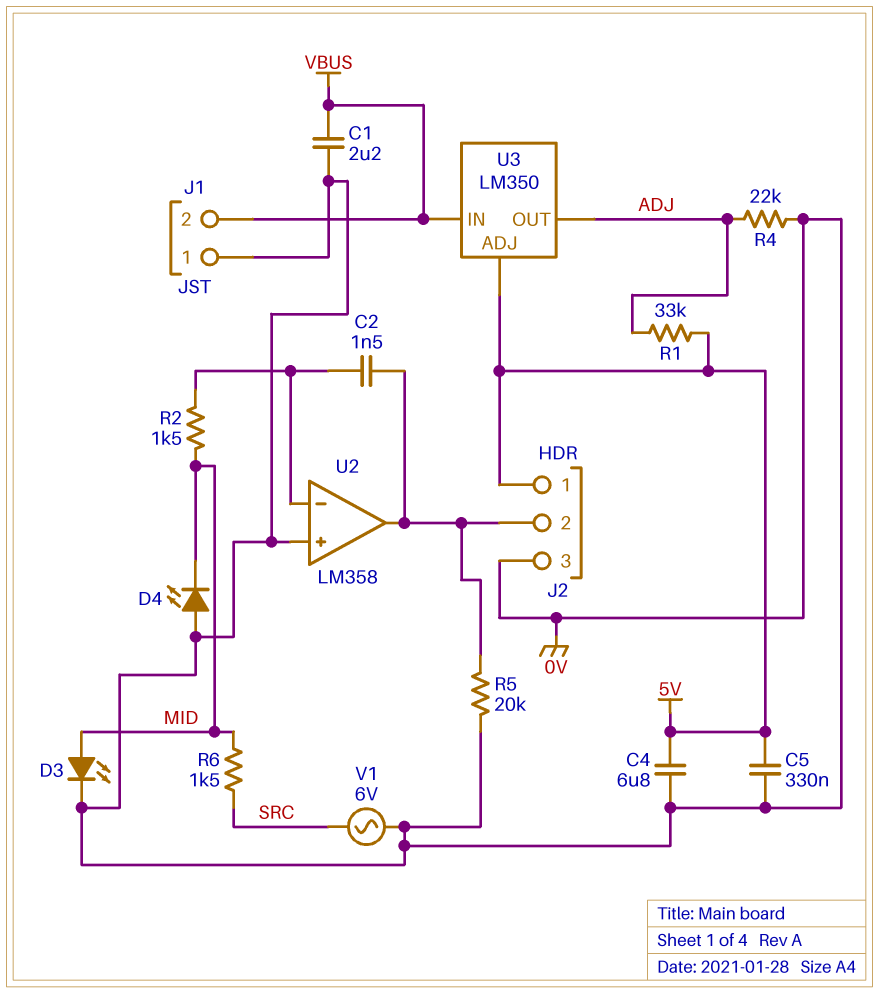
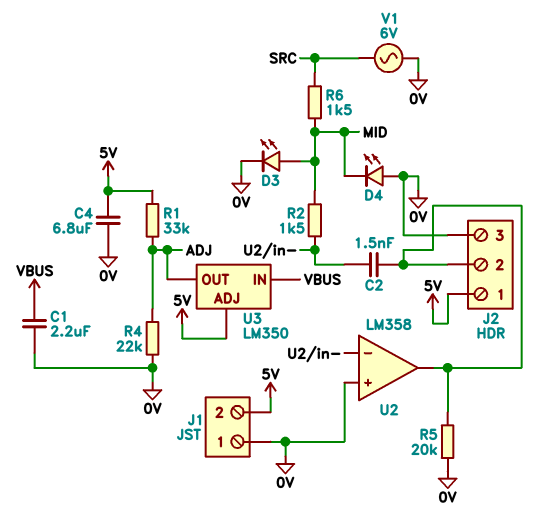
C5: 330nF (0V, 5V) -> none
J1 pin 2: VBUS -> 5V

